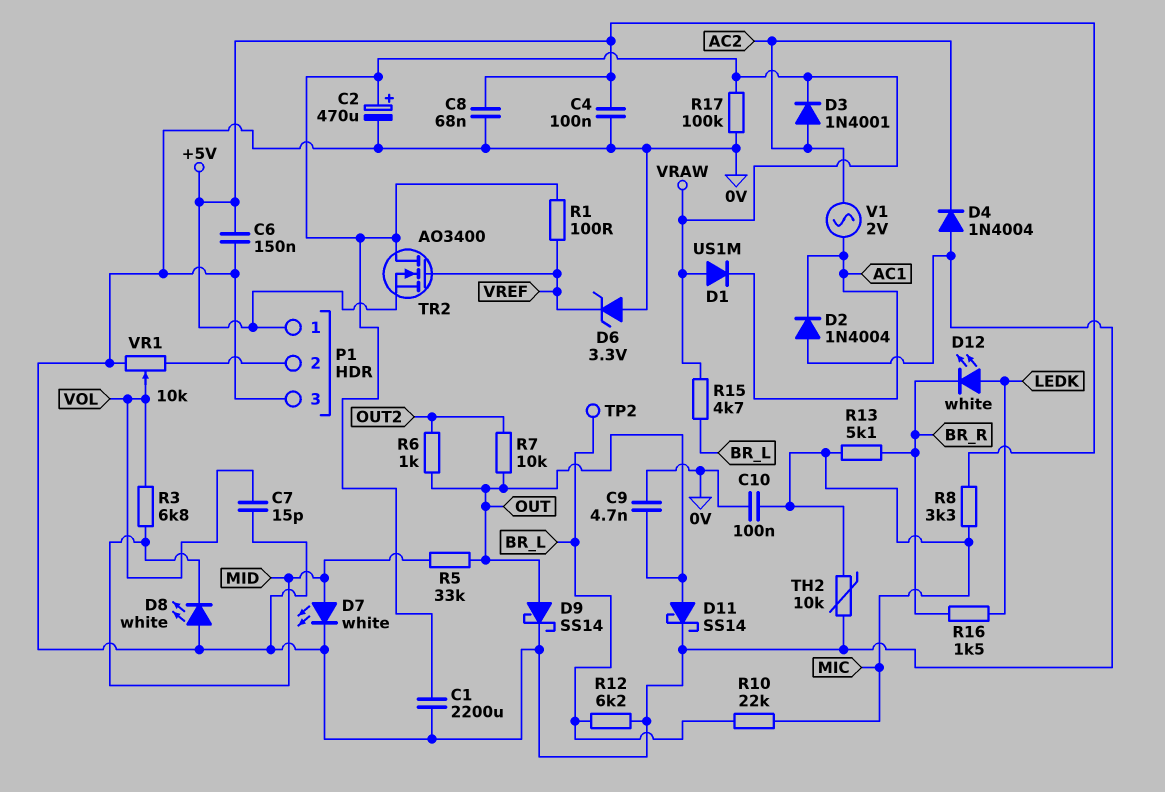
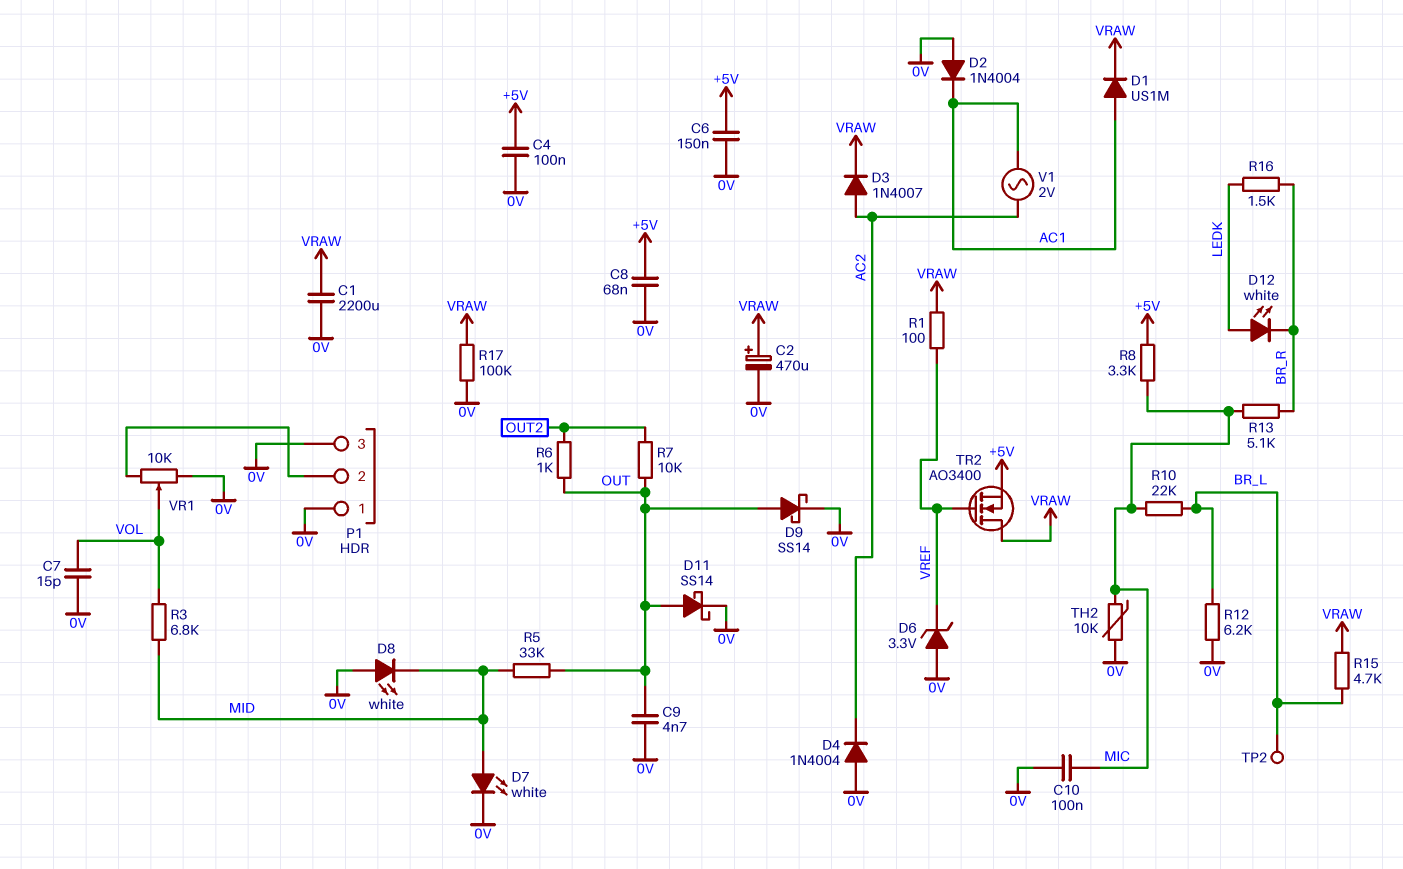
D1: diode US1M (A VRAW, K AC1) -> diode US1M (A AC1, K VRAW)
D3: diode 1N4001 (A AC2, K VRAW) -> diode 1N4007 (A AC2, K VRAW)
P1 pin 1: +5V -> 0V

